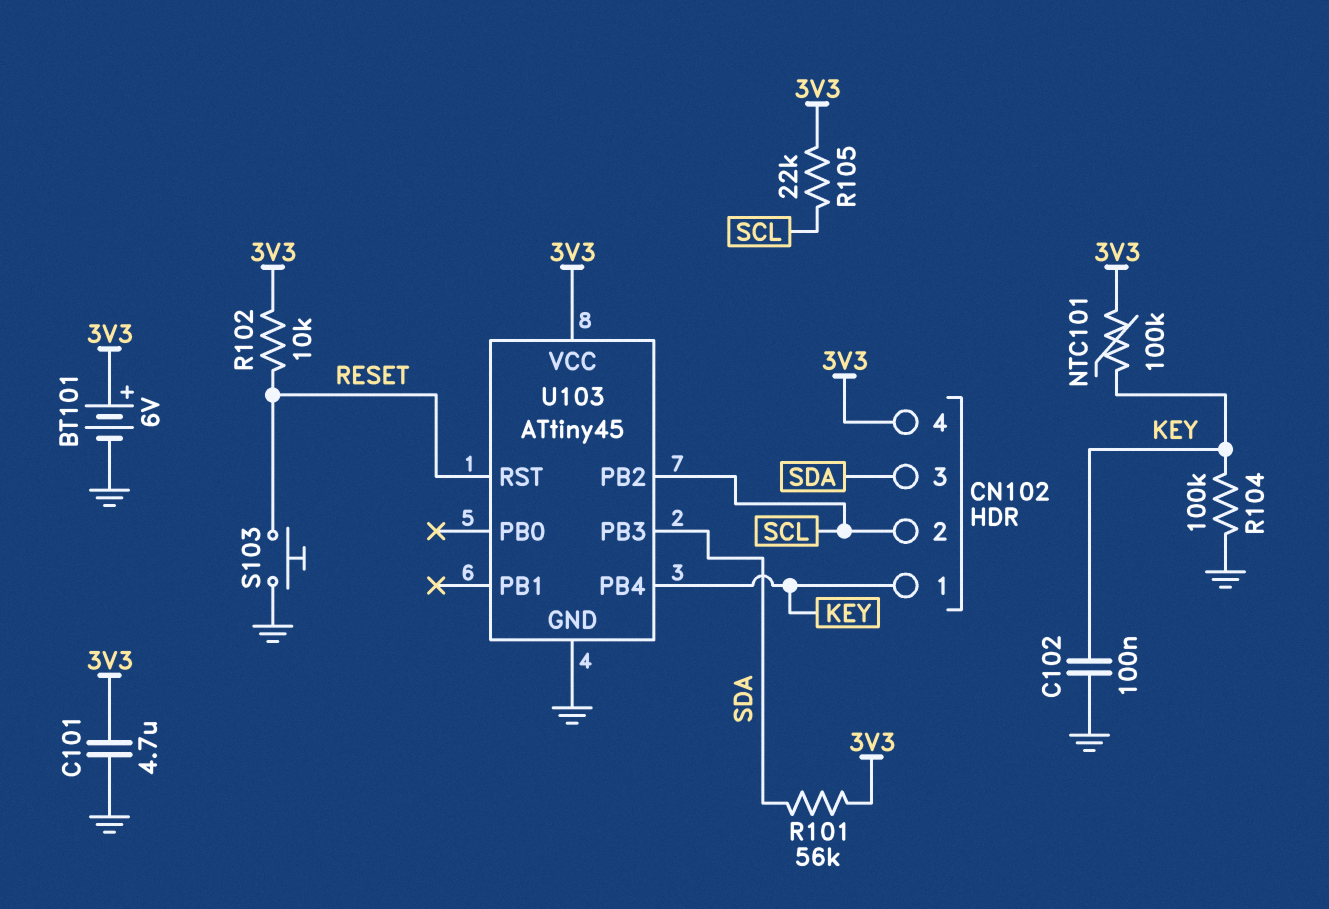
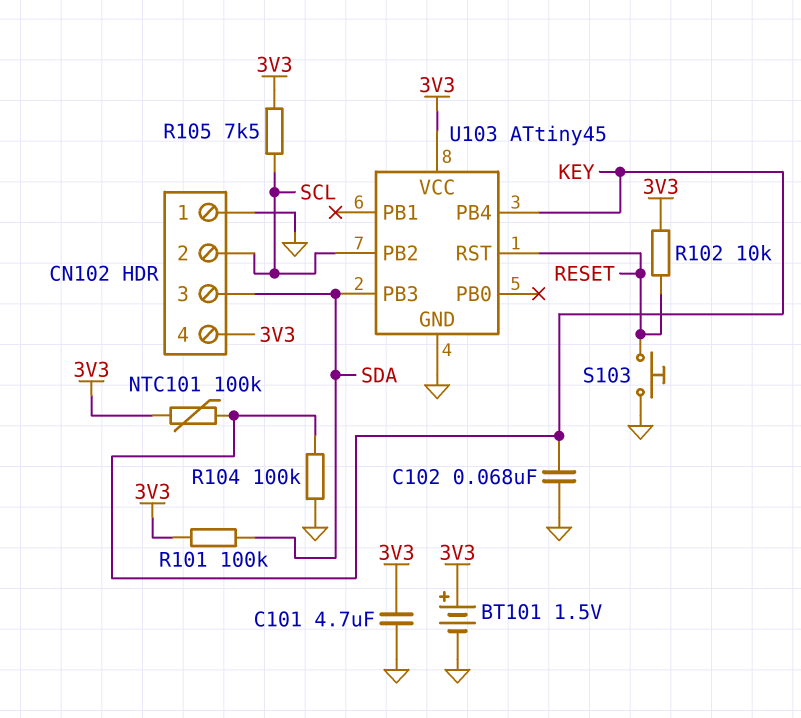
BT101: 6V (plus 3V3, minus GND) -> 1.5V (plus 3V3, minus GND)
C102: 100nF (GND, KEY) -> 68nF (GND, KEY)
CN102 pin 1: KEY -> GND
R101: 56k (3V3, SDA) -> 100k (3V3, SDA)
R105: 22k (3V3, SCL) -> 7.5k (3V3, SCL)

